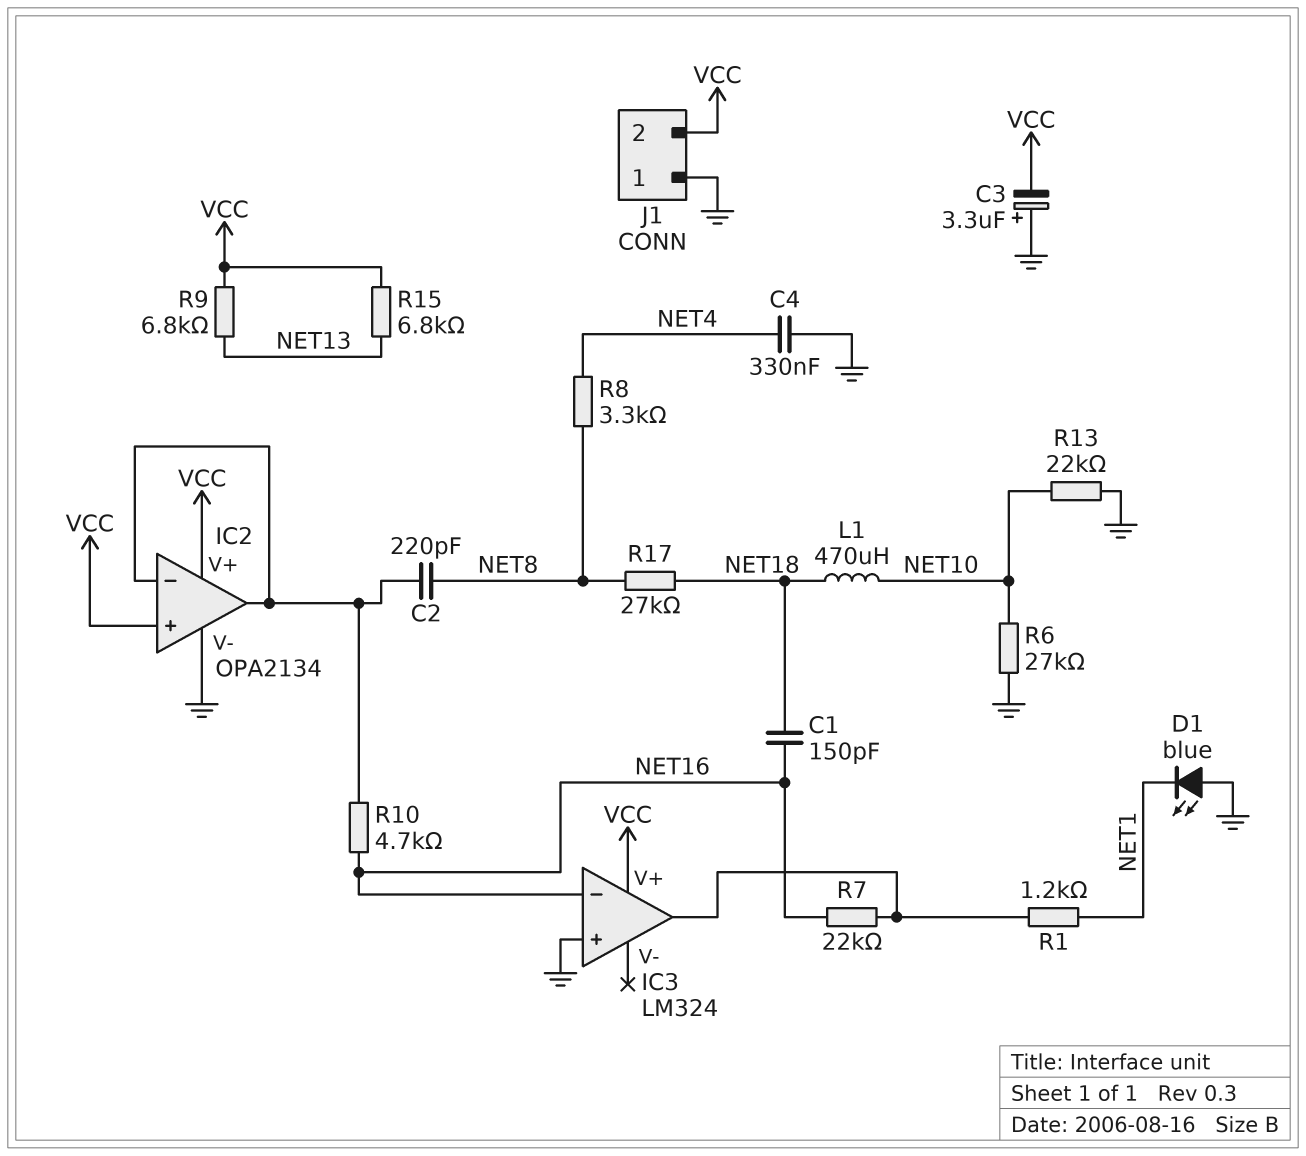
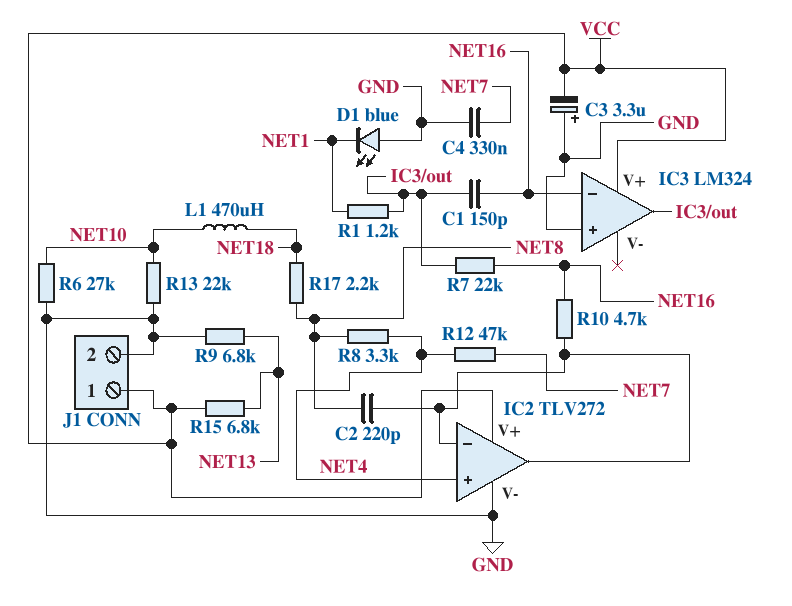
C1: 150pF (NET16, NET18) -> 150pF (IC3/out, NET16)
C4: 330nF (GND, NET4) -> 330nF (GND, NET7)
IC2: OPA2134 -> TLV272
IC2 pin in+: VCC -> NET4
J1 pin 1: GND -> VCC
J1 pin 2: VCC -> GND
R9: 6.8k (NET13, VCC) -> 6.8k (GND, NET13)
R12: none -> 47k (NET4, NET7)
R17: 27k (NET8, NET18) -> 2.2k (NET8, NET18)

